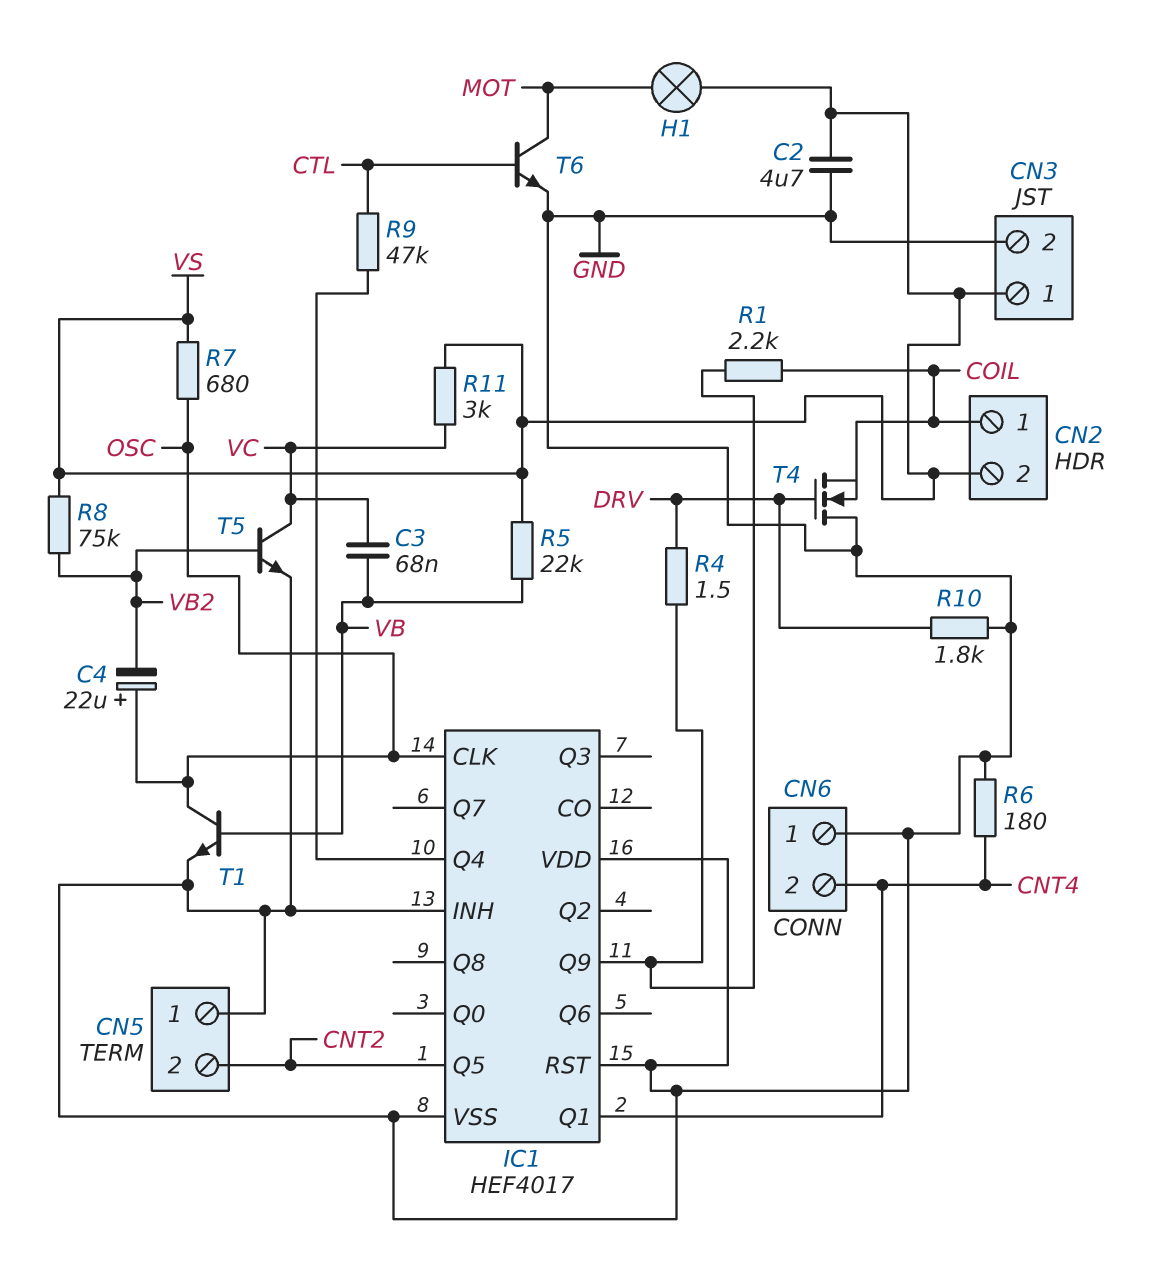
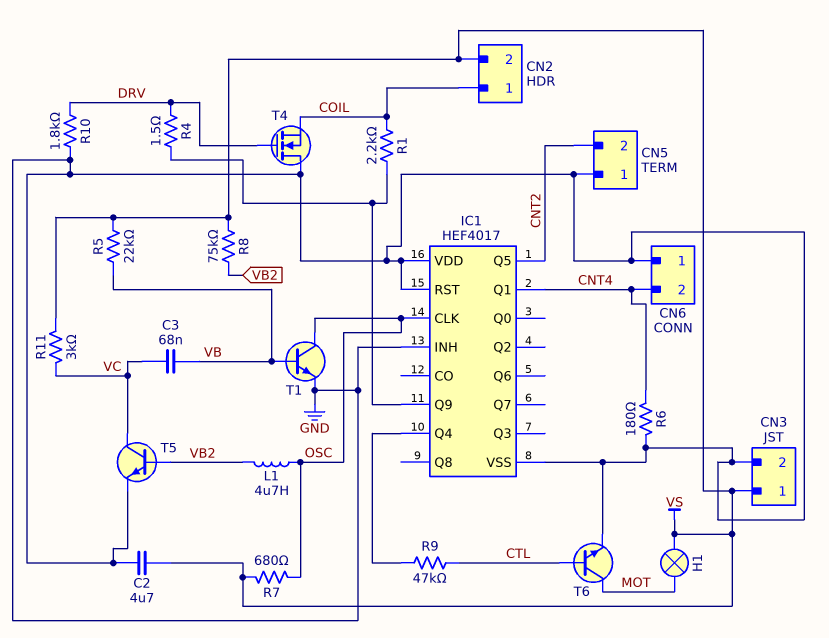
C4: 22uF (plus OSC, minus VB2) -> none
L1: none -> 4.7uH (OSC, VB2)

